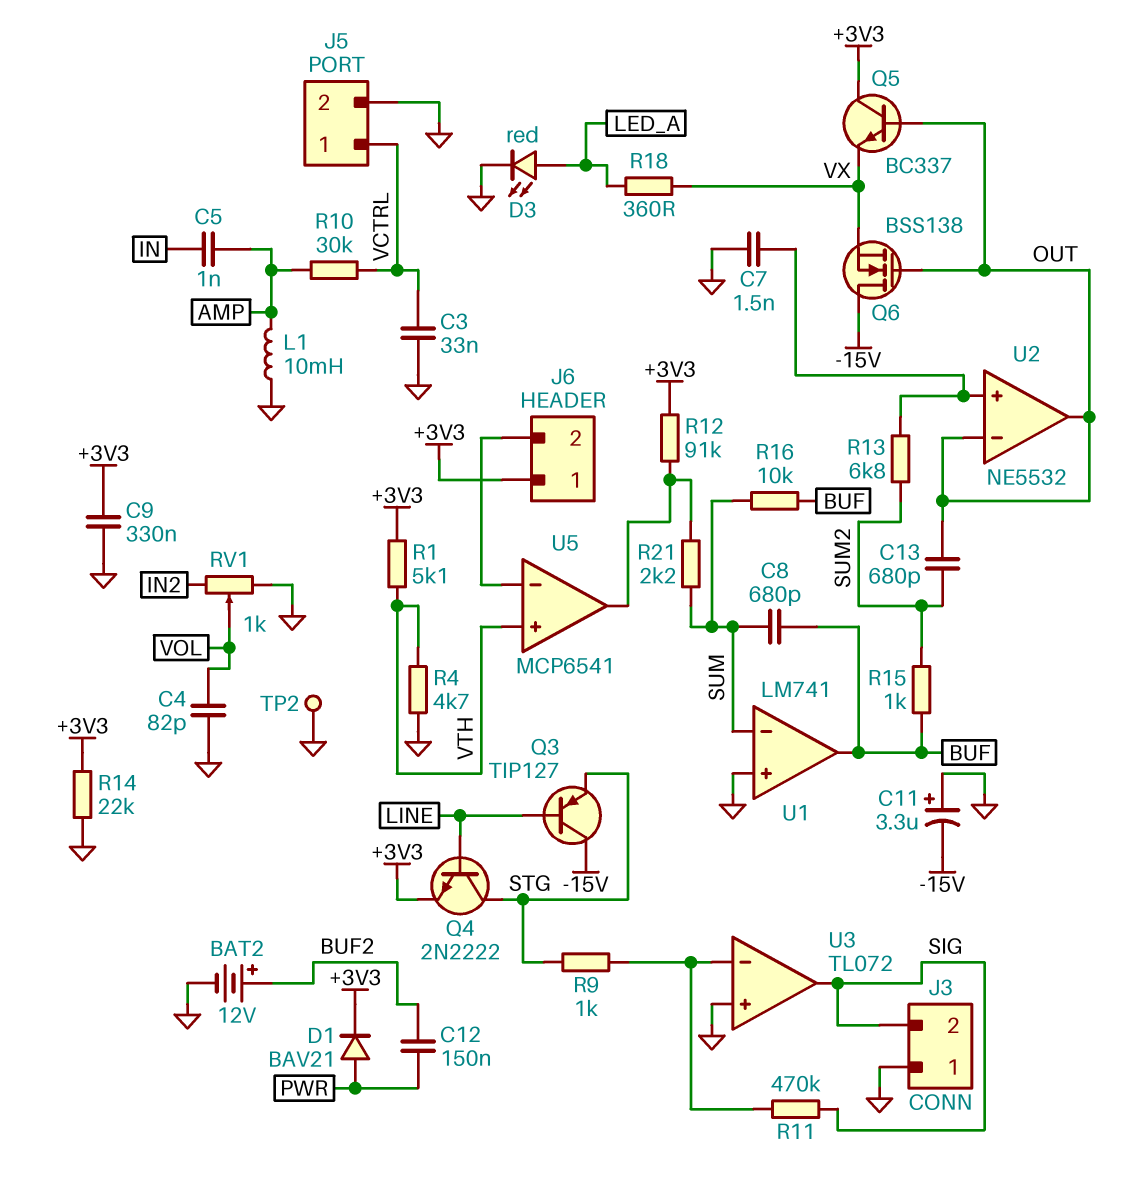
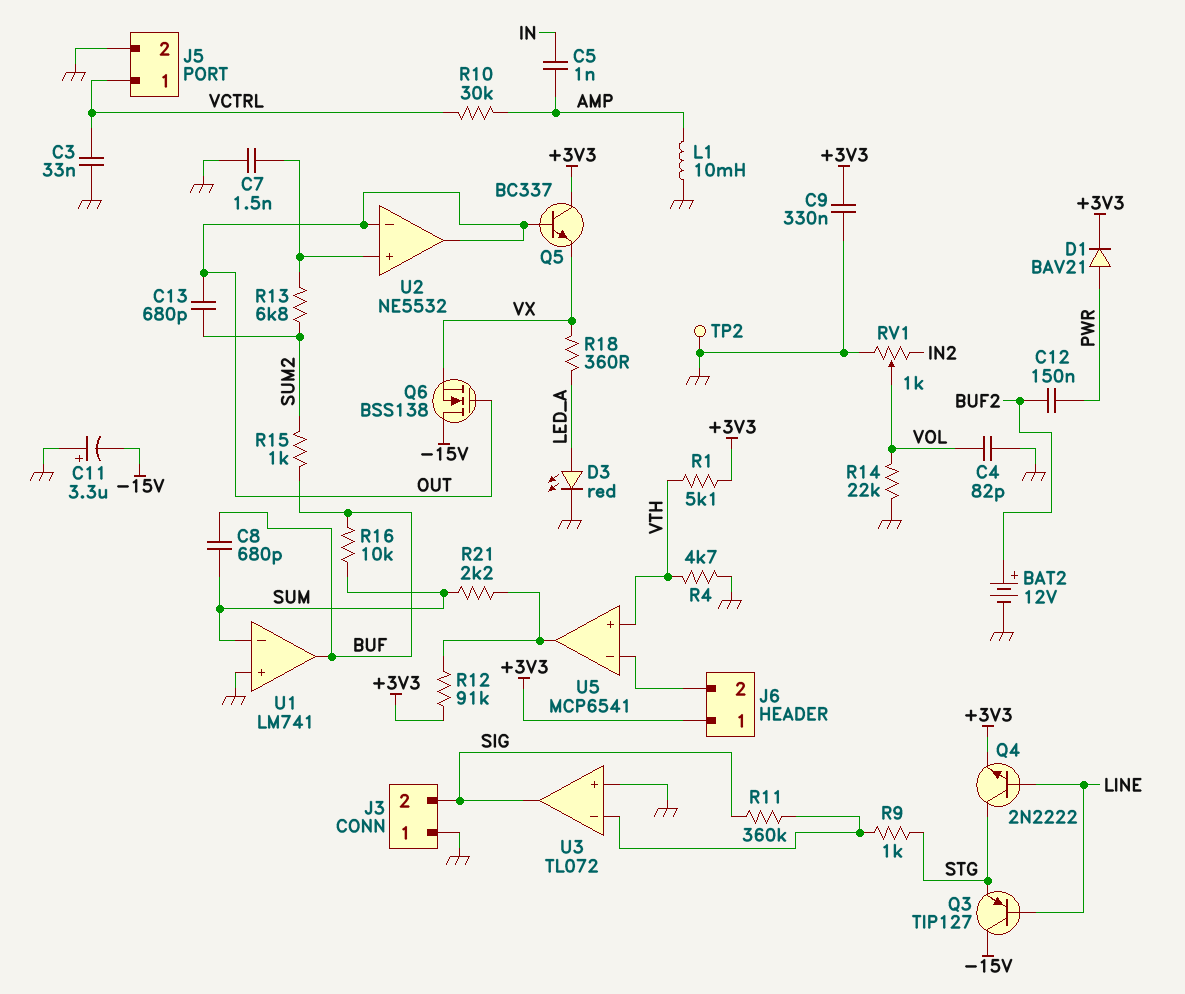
R11: 470k (SIG, U3/in-) -> 360k (SIG, U3/in-)
R14: 22k (+3V3, GND) -> 22k (GND, VOL)

